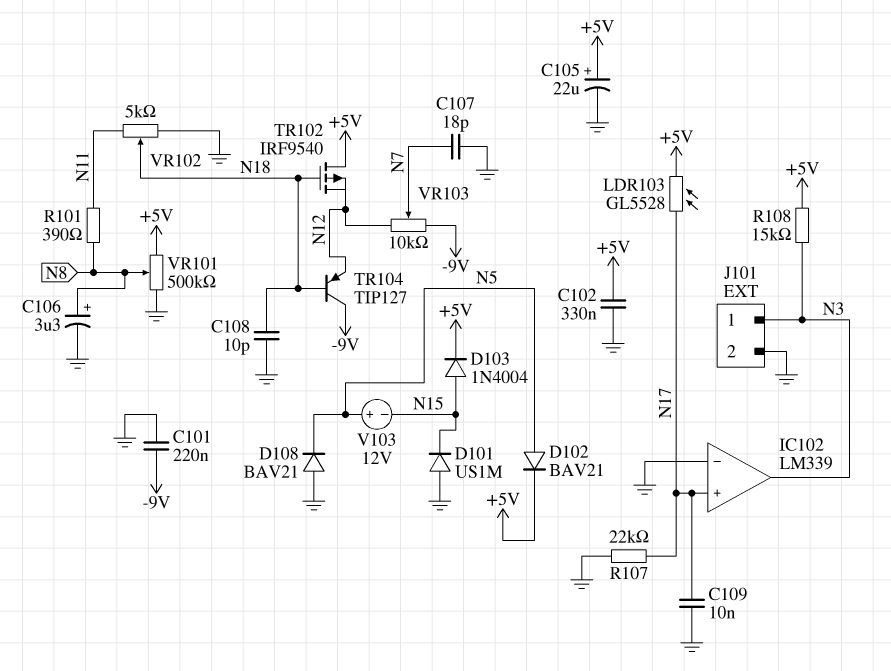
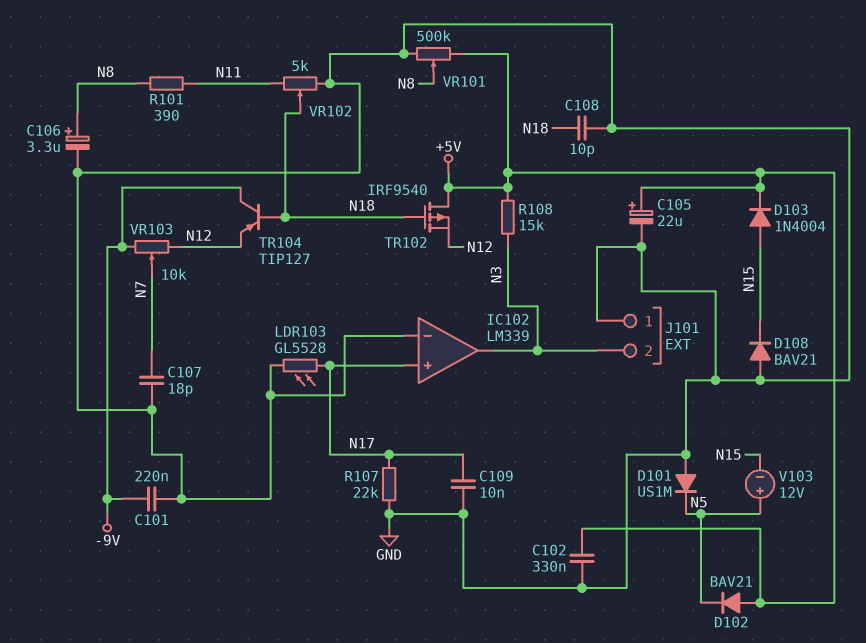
D101: diode US1M (A GND, K N15) -> diode US1M (A GND, K N5)
D102: diode BAV21 (A N5, K +5V) -> diode BAV21 (A +5V, K N5)
D108: diode BAV21 (A GND, K N5) -> diode BAV21 (A GND, K N15)
J101 pin 1: N3 -> GND
J101 pin 2: GND -> N3
LDR103: GL5528 (+5V, N17) -> GL5528 (GND, N17)

